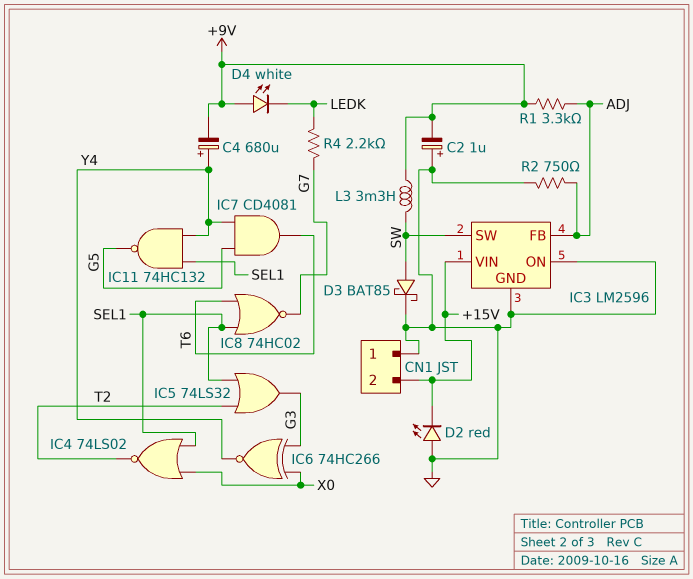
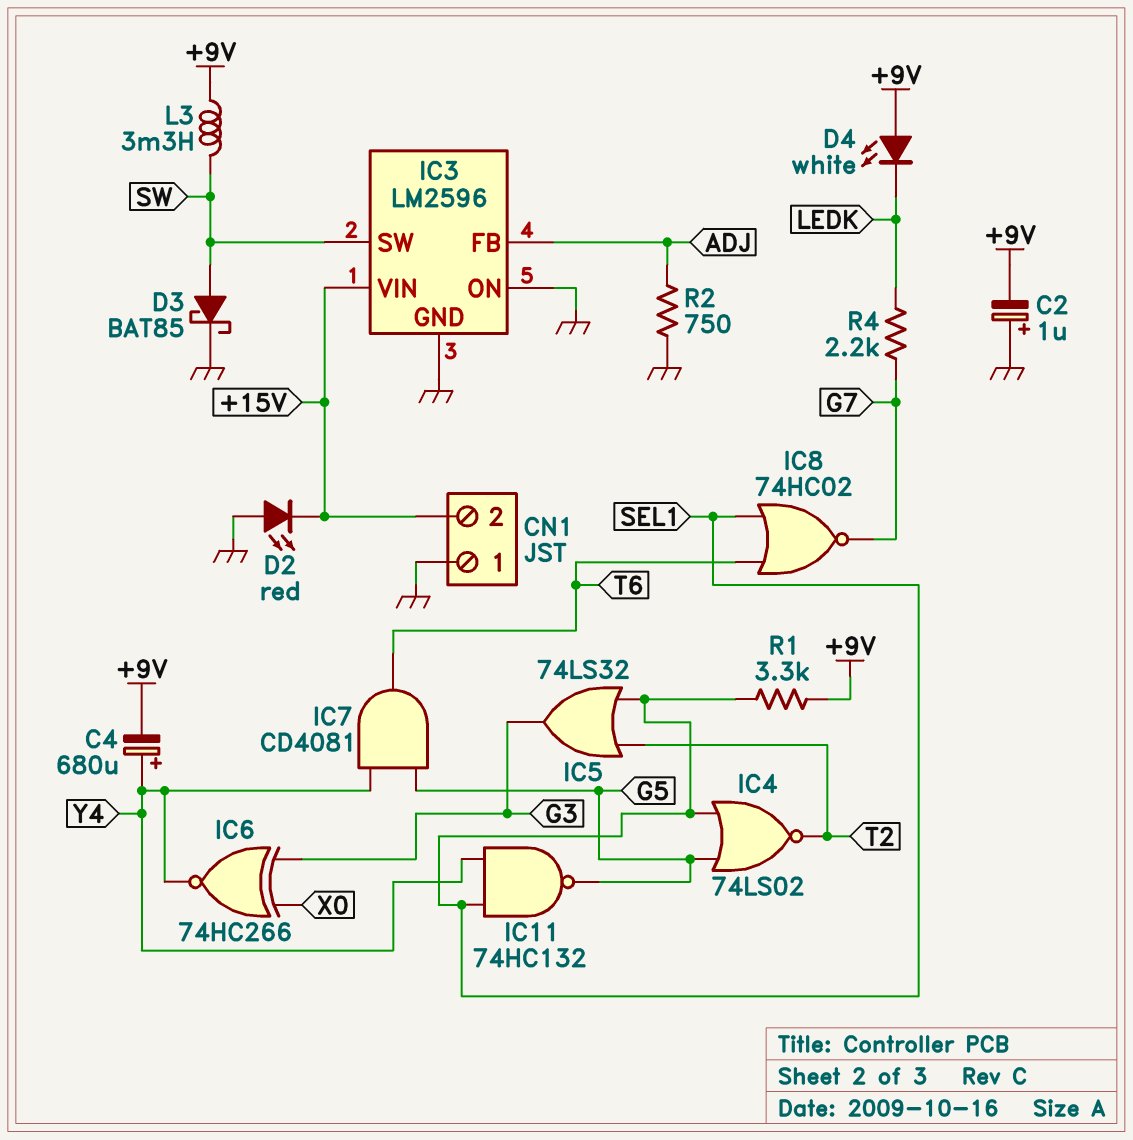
IC4: NOR 74LS02 (in SEL1, in X0, out T2) -> NOR 74LS02 (in G5, in SEL1, out T2)
R1: 3.3k (+9V, ADJ) -> 3.3k (+9V, SEL1)

